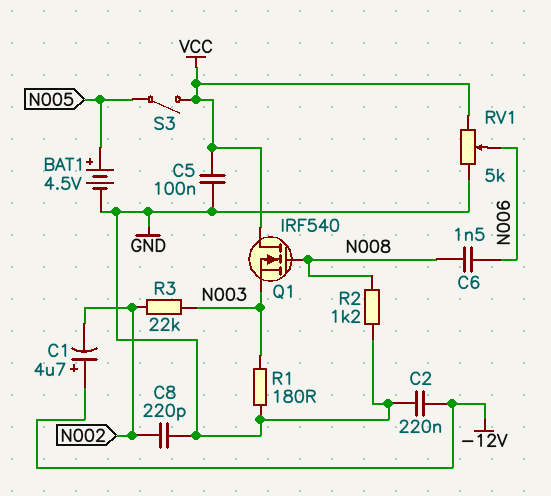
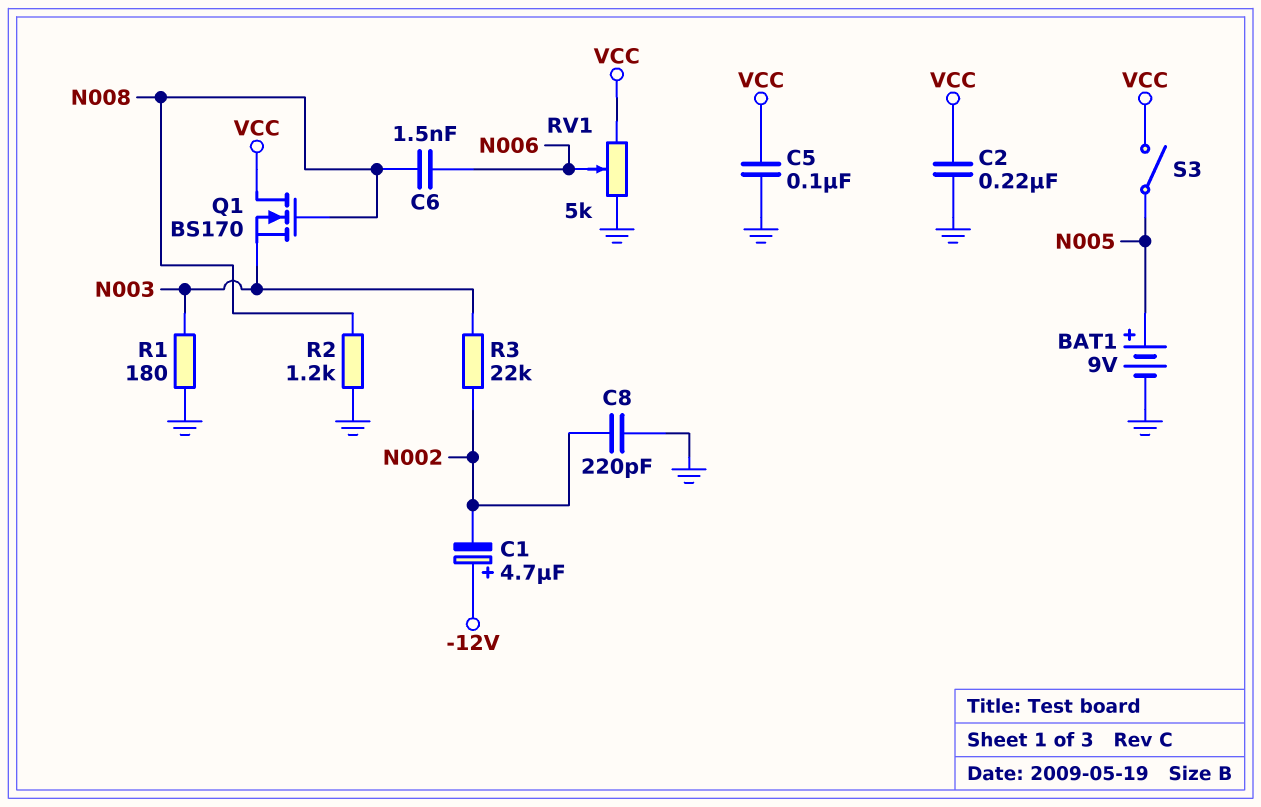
BAT1: 4.5V (plus N005, minus GND) -> 9V (plus N005, minus GND)
C2: 220nF (-12V, GND) -> 220nF (GND, VCC)
Q1: NMOS IRF540 (G N008, D VCC, S N003) -> NMOS BS170 (G N008, D VCC, S N003)

